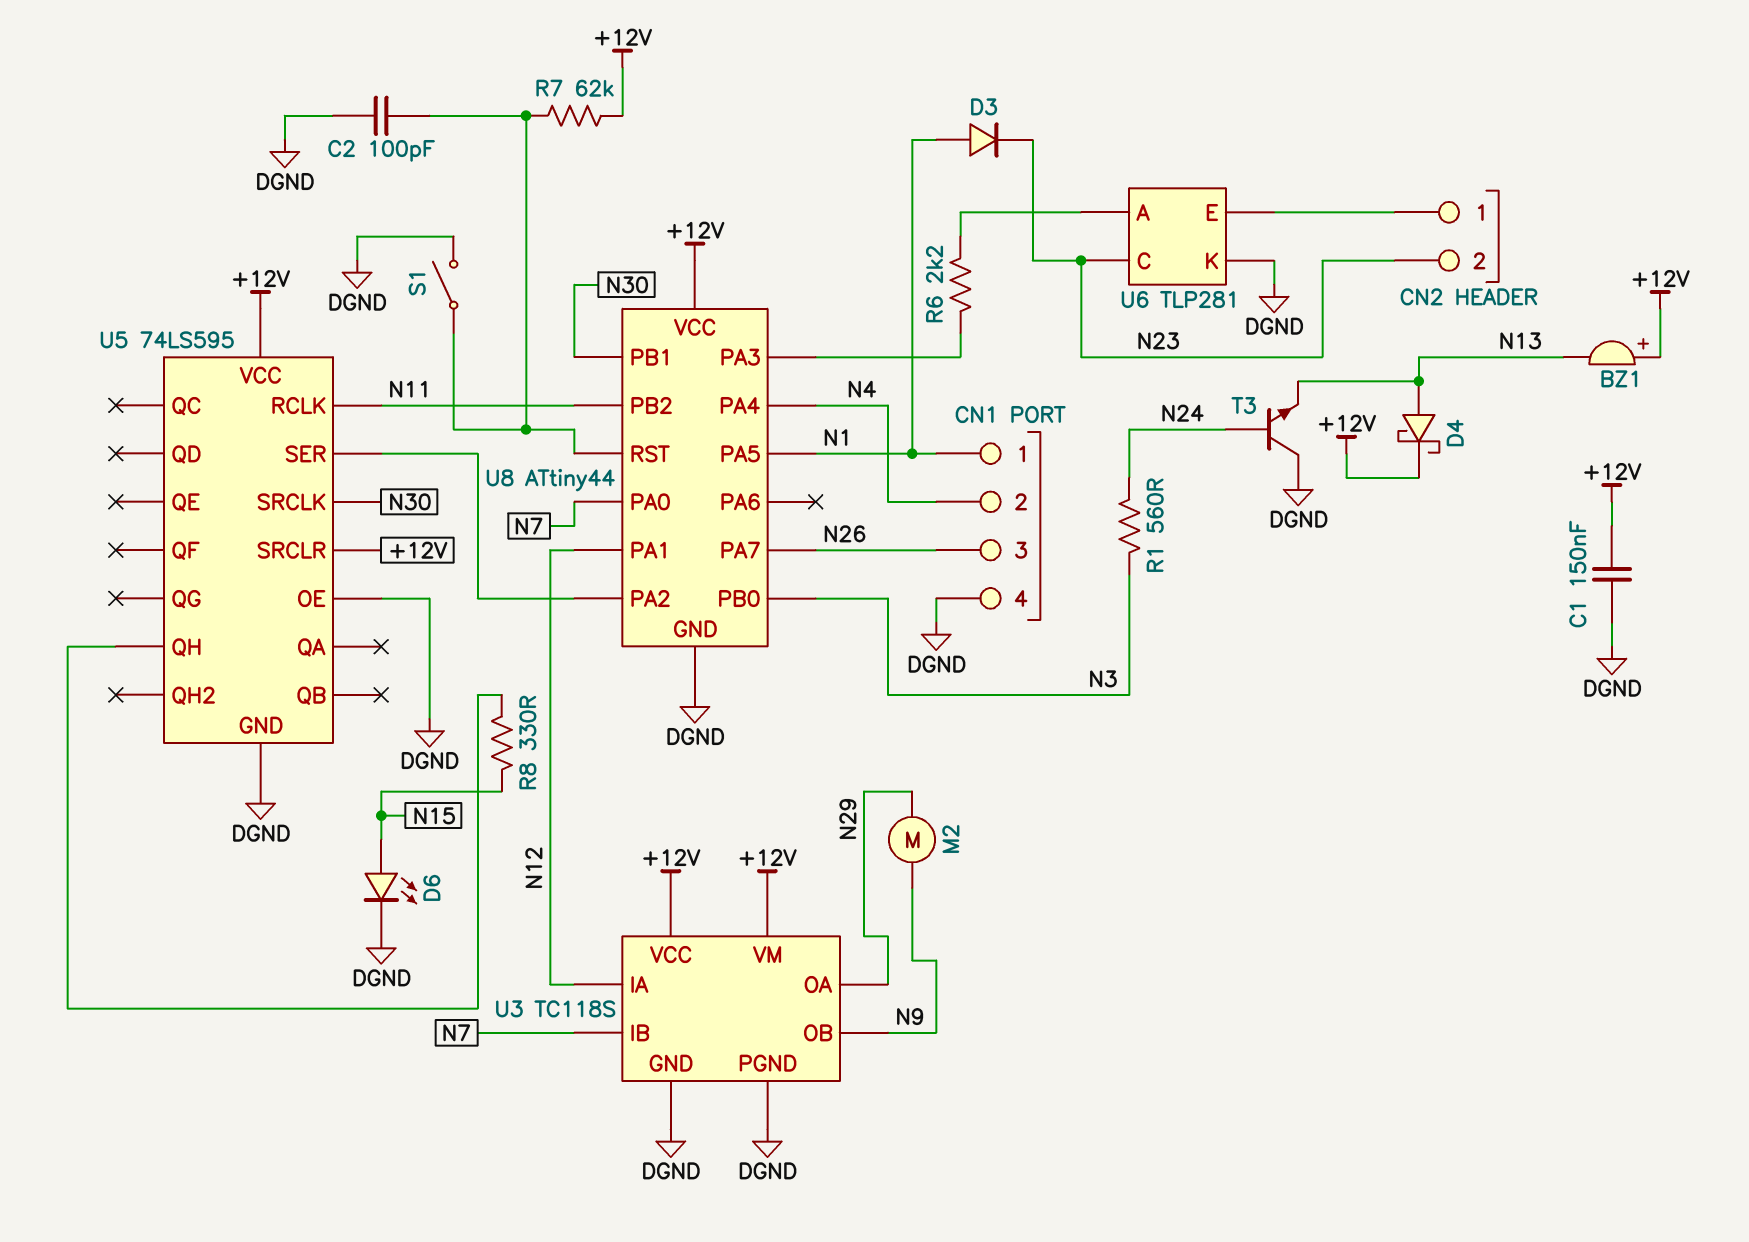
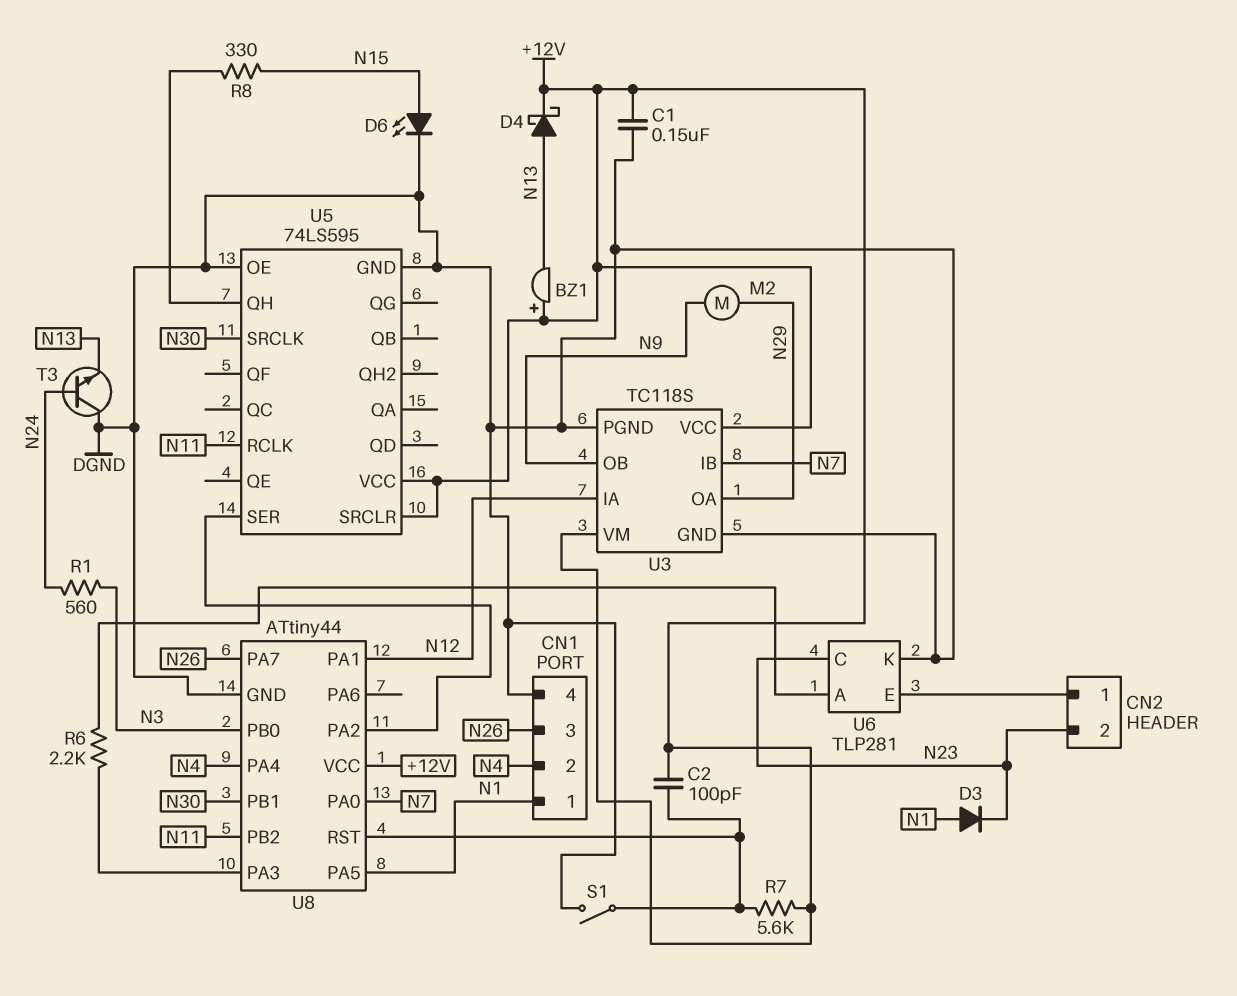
C2: 100pF (DGND, U8/RST) -> 100pF (+12V, U8/RST)
R7: 62k (+12V, U8/RST) -> 5.6k (+12V, U8/RST)

